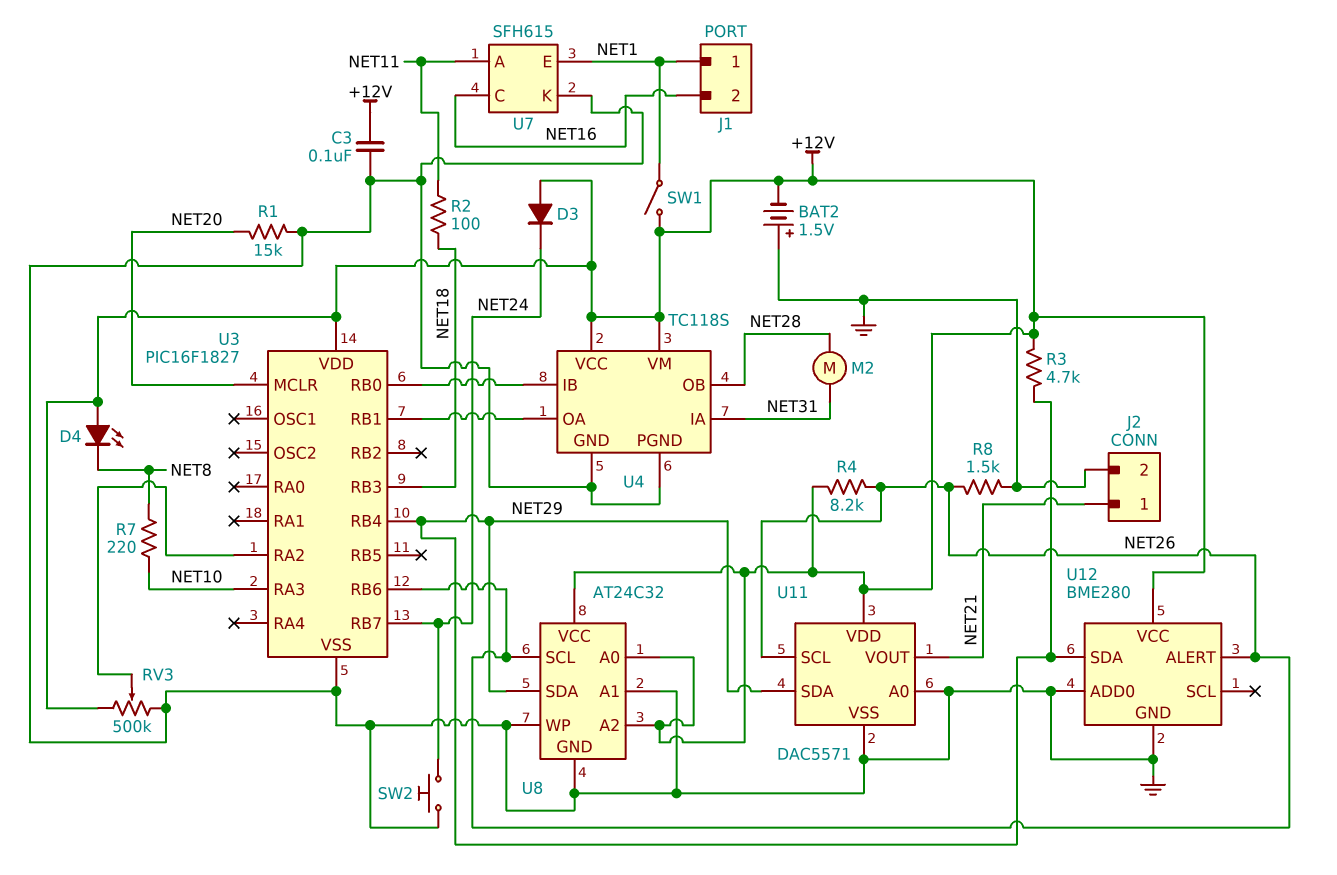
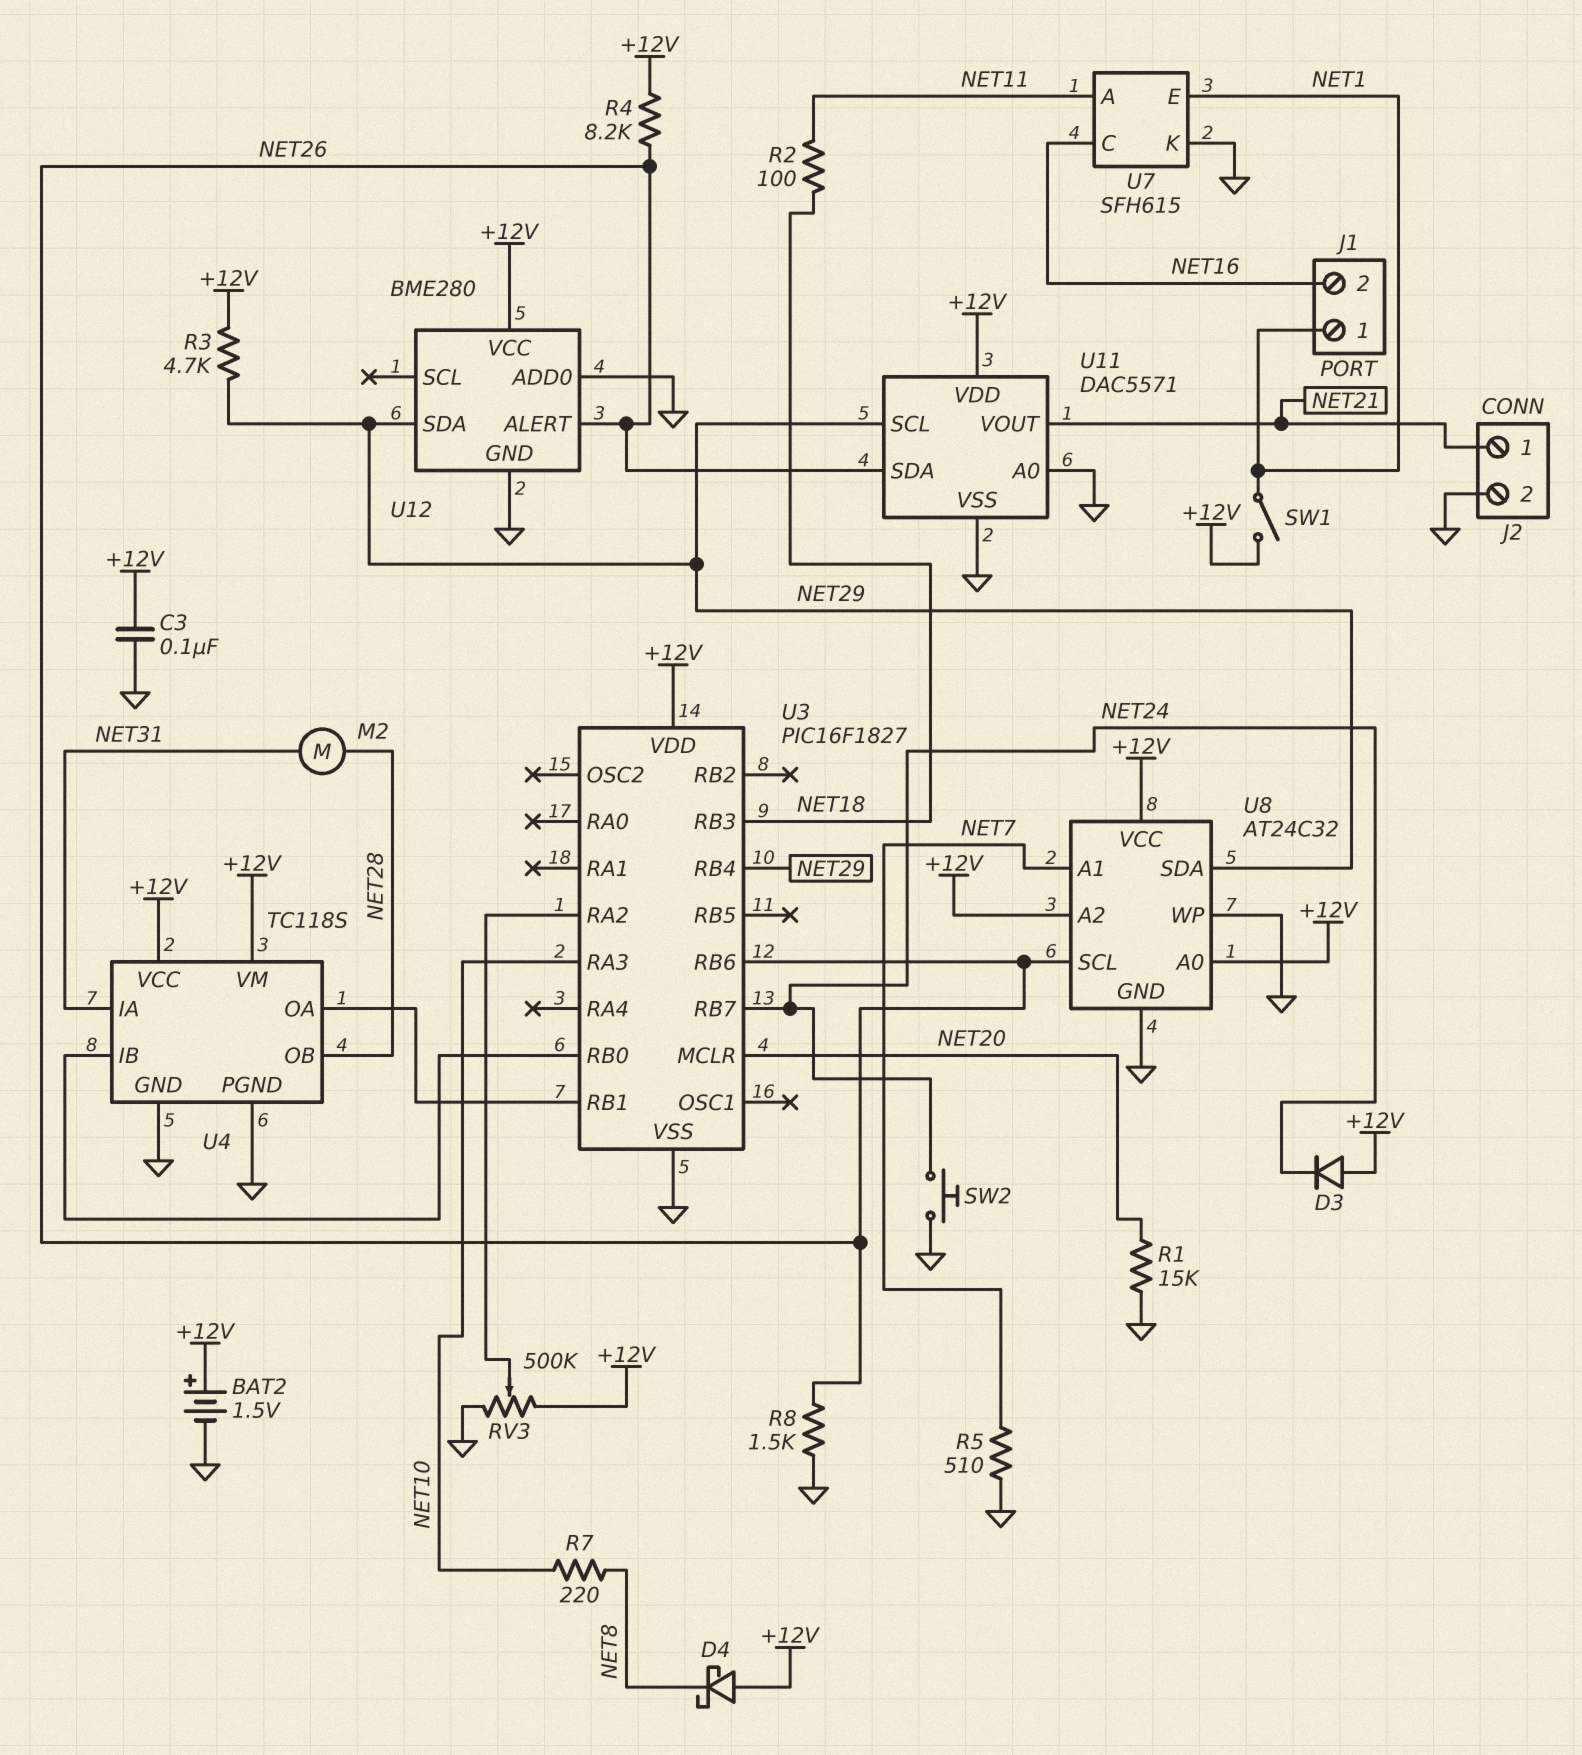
BAT2: 1.5V (plus GND, minus +12V) -> 1.5V (plus +12V, minus GND)
D4: LED (A +12V, K NET8) -> schottky (A +12V, K NET8)
R5: none -> 510 (GND, NET7)
U8 pin A1: GND -> NET7
U11 pin SCL: NET26 -> NET29
U11 pin SDA: NET29 -> NET26

